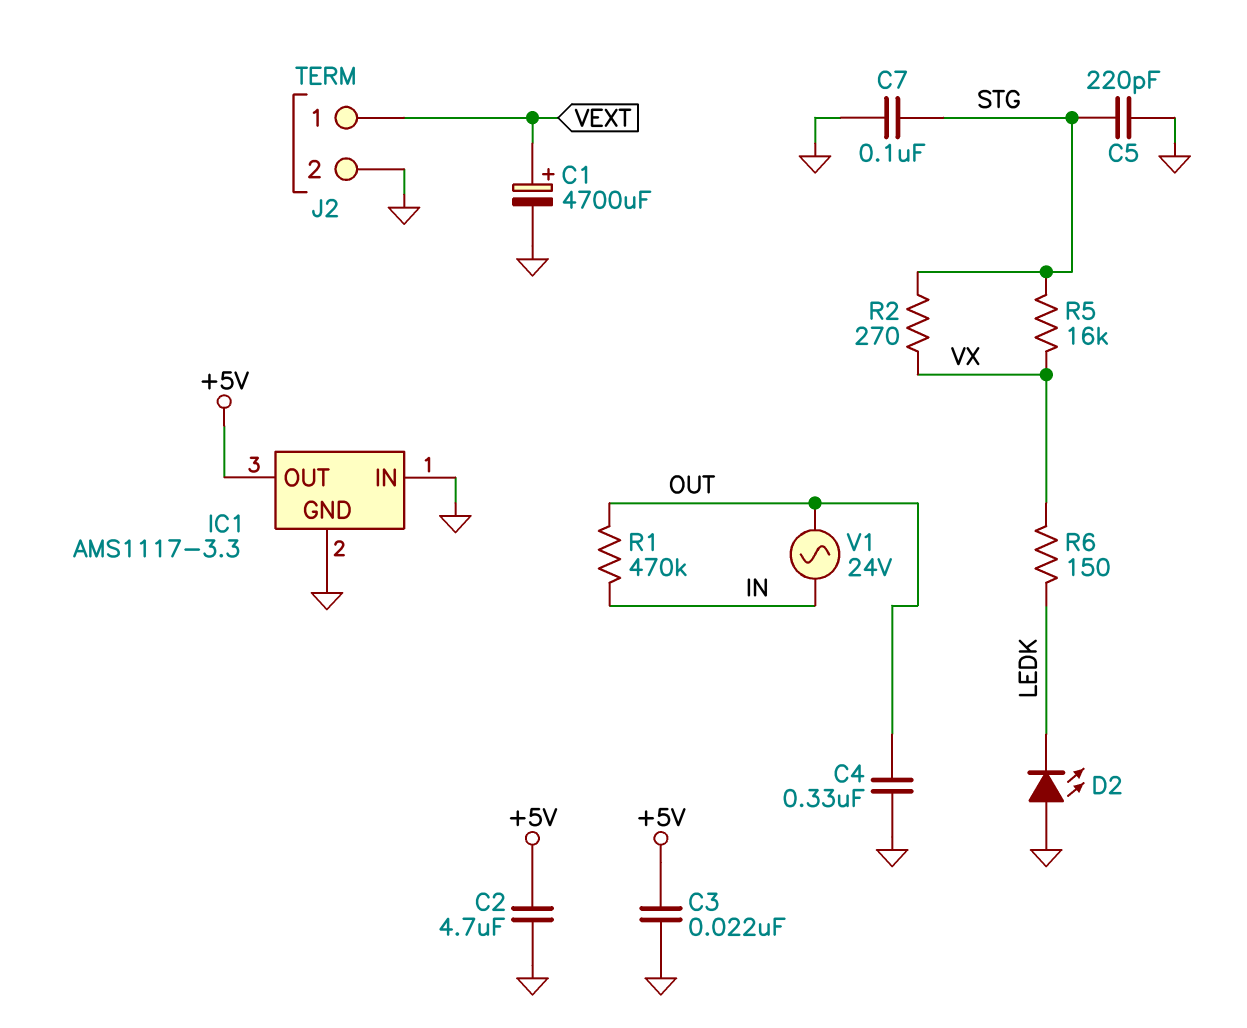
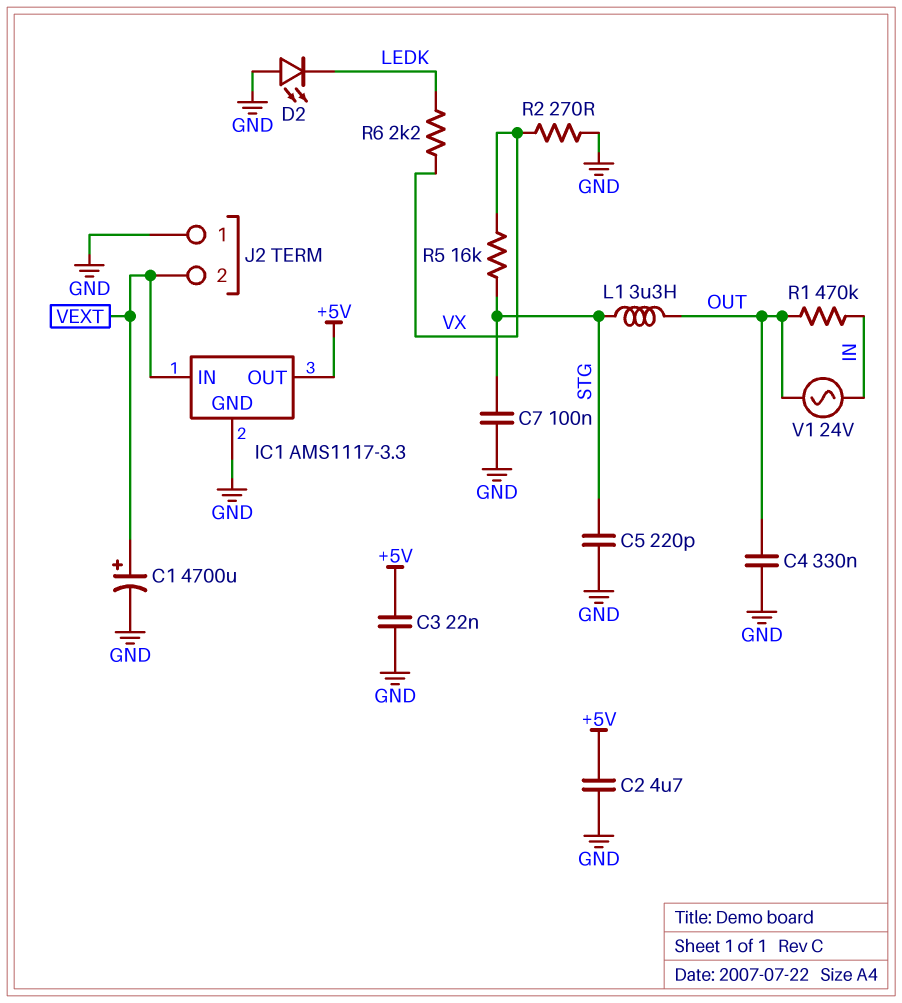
IC1 pin IN: GND -> VEXT
J2 pin 1: VEXT -> GND
J2 pin 2: GND -> VEXT
L1: none -> 3.3uH (OUT, STG)
R2: 270 (STG, VX) -> 270 (GND, VX)
R6: 150 (LEDK, VX) -> 2.2k (LEDK, VX)

